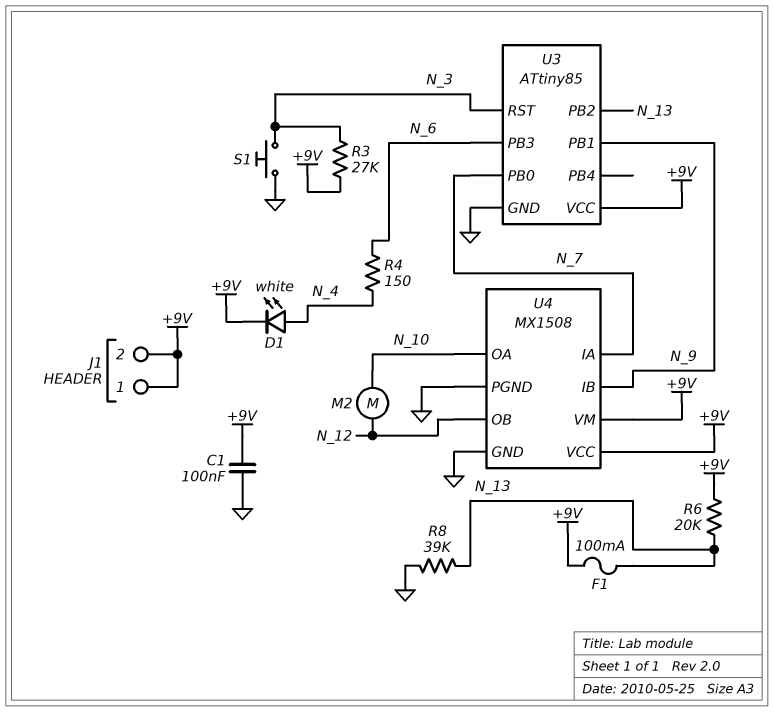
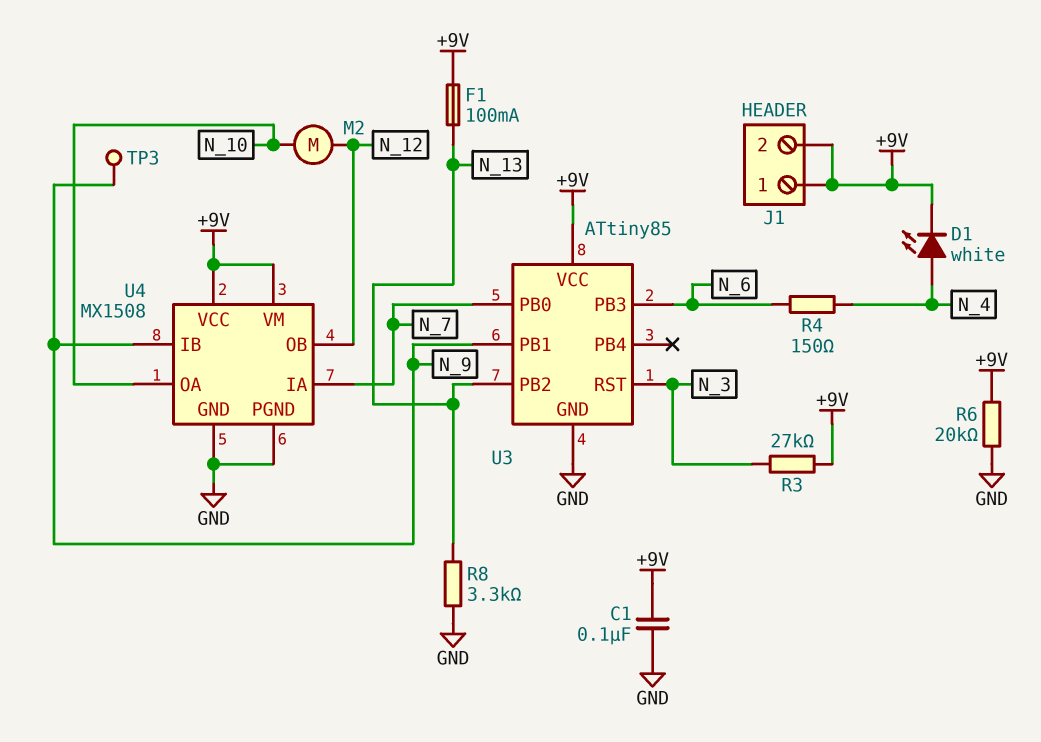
R6: 20k (+9V, N_13) -> 20k (+9V, GND)
R8: 39k (GND, N_13) -> 3.3k (GND, N_13)
S1: button (GND, N_3) -> none
TP3: none -> test point (N_9)

